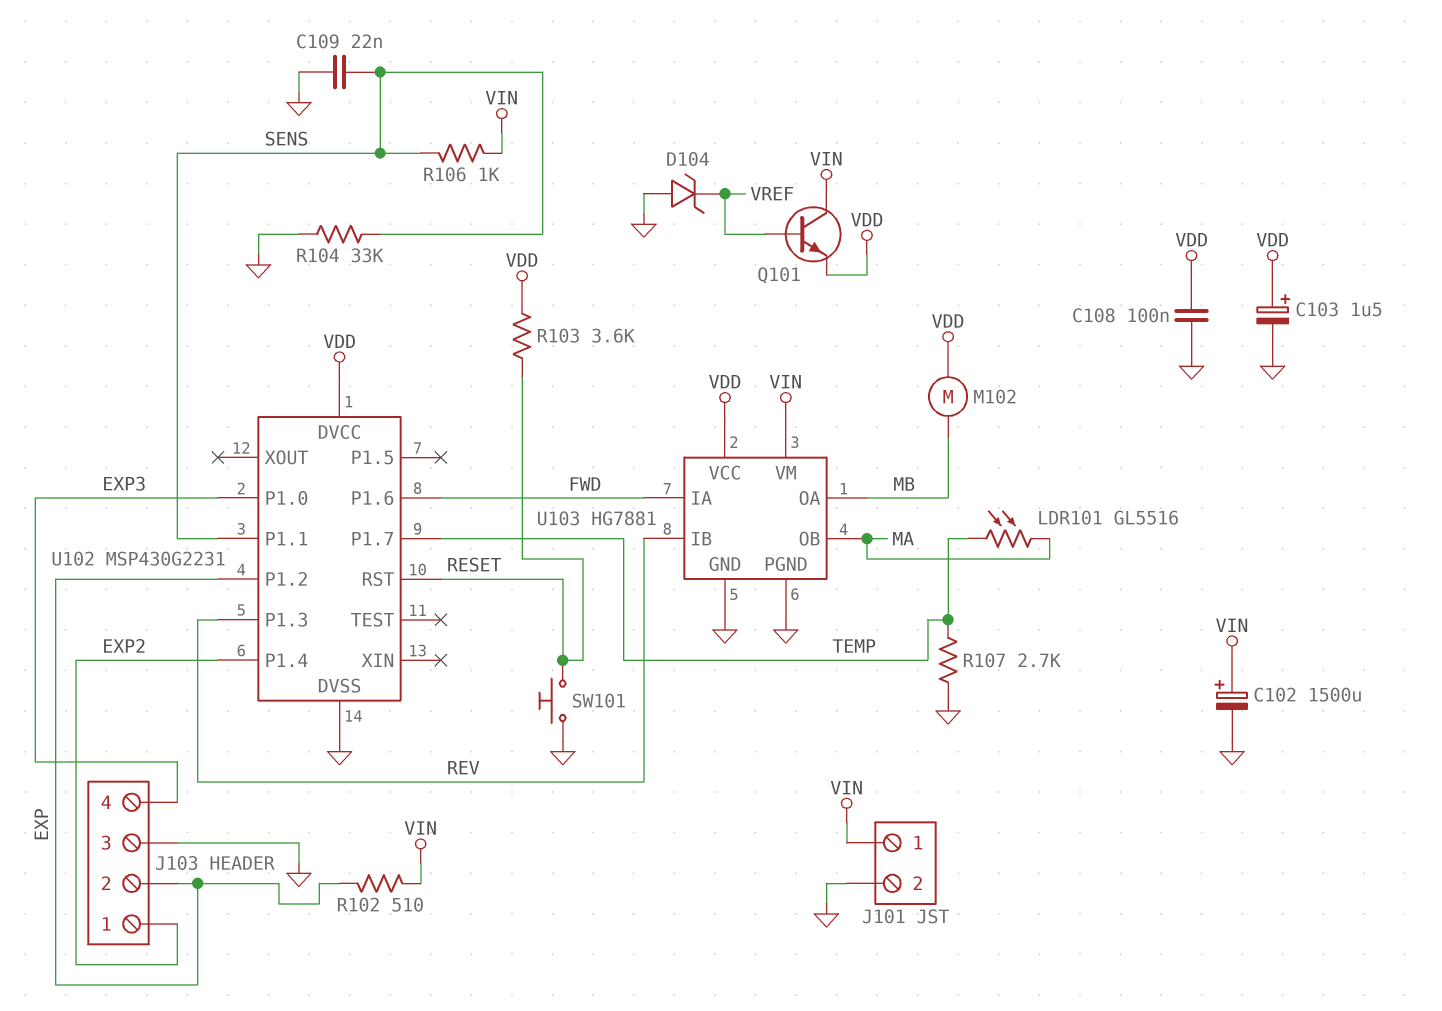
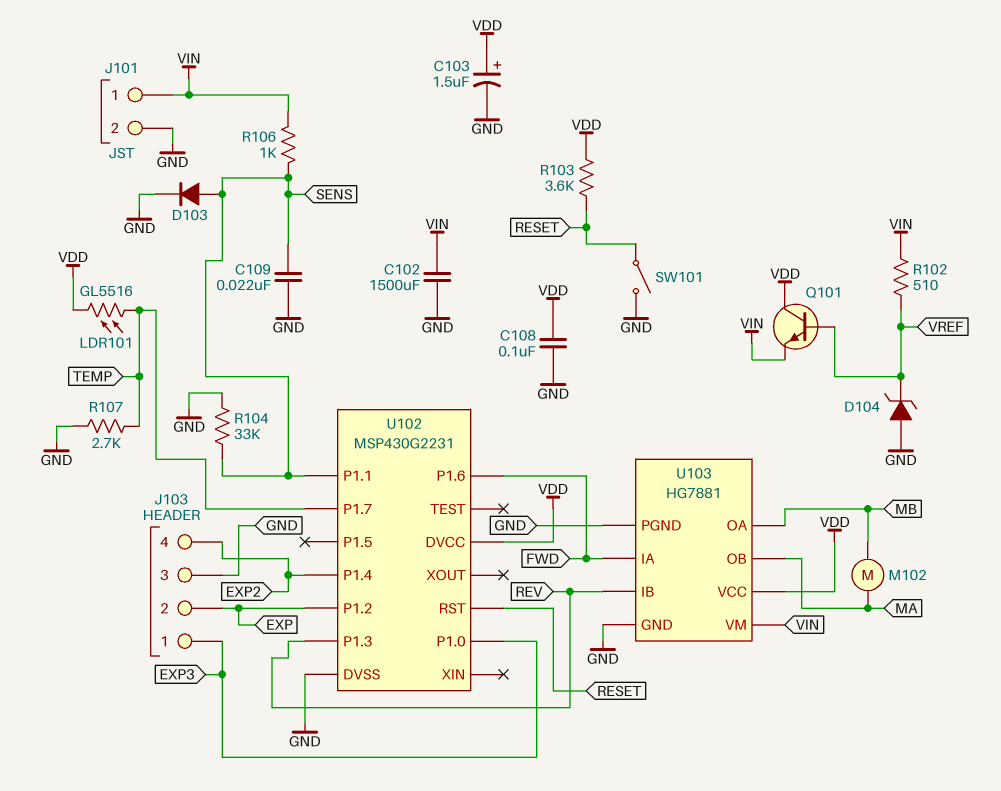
C102: 1500uF (plus VIN, minus GND) -> 1500uF (GND, VIN)
D103: none -> diode (A SENS, K GND)
J103 pin 1: EXP2 -> EXP3
J103 pin 4: EXP3 -> EXP2
LDR101: GL5516 (MA, TEMP) -> GL5516 (TEMP, VDD)
M102: motor (MB, VDD) -> motor (MA, MB)
Q101: NPN (B VREF, C VIN, E VDD) -> NPN (B VREF, C VDD, E VIN)
R102: 510 (EXP, VIN) -> 510 (VIN, VREF)
SW101: button (GND, RESET) -> switch (GND, RESET)

